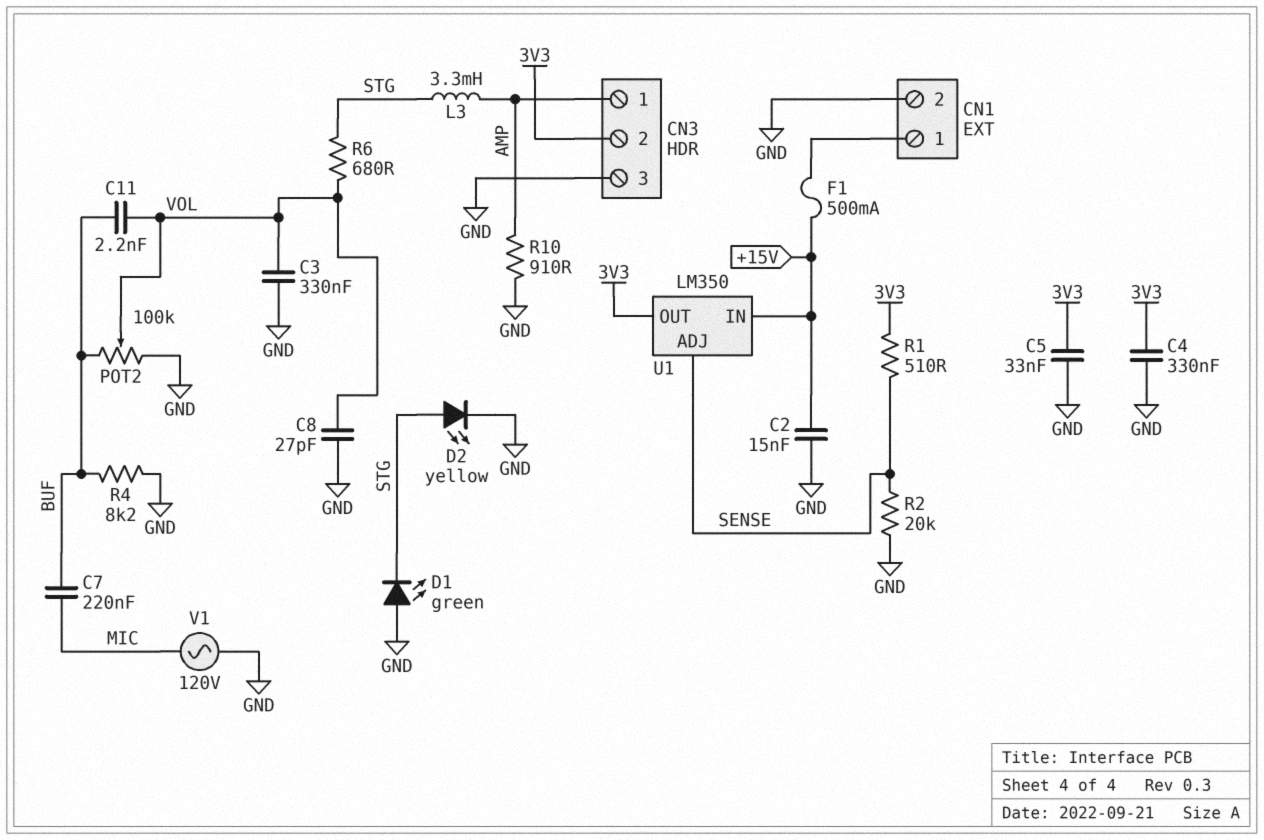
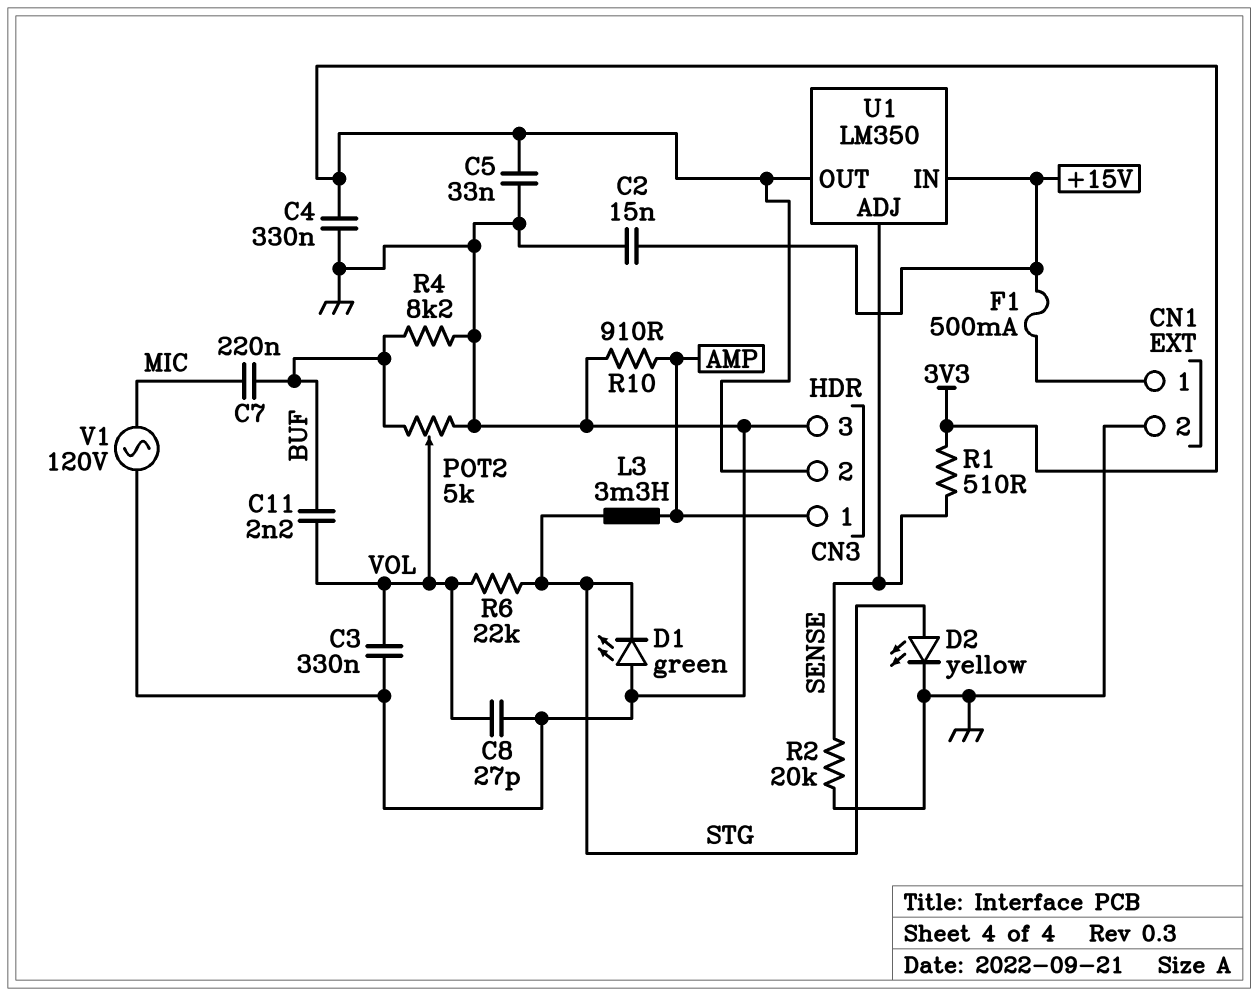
POT2: 100k (BUF, GND, wiper VOL) -> 5k (BUF, GND, wiper VOL)
R6: 680 (STG, VOL) -> 22k (STG, VOL)

